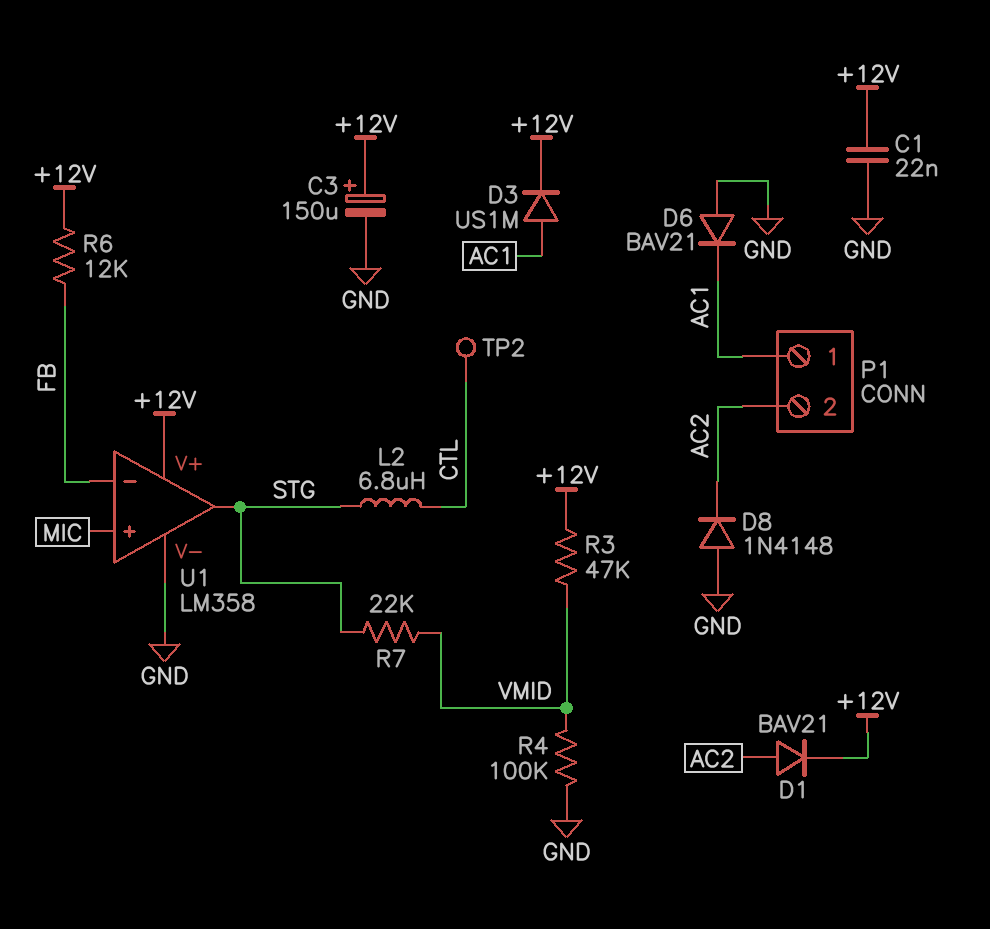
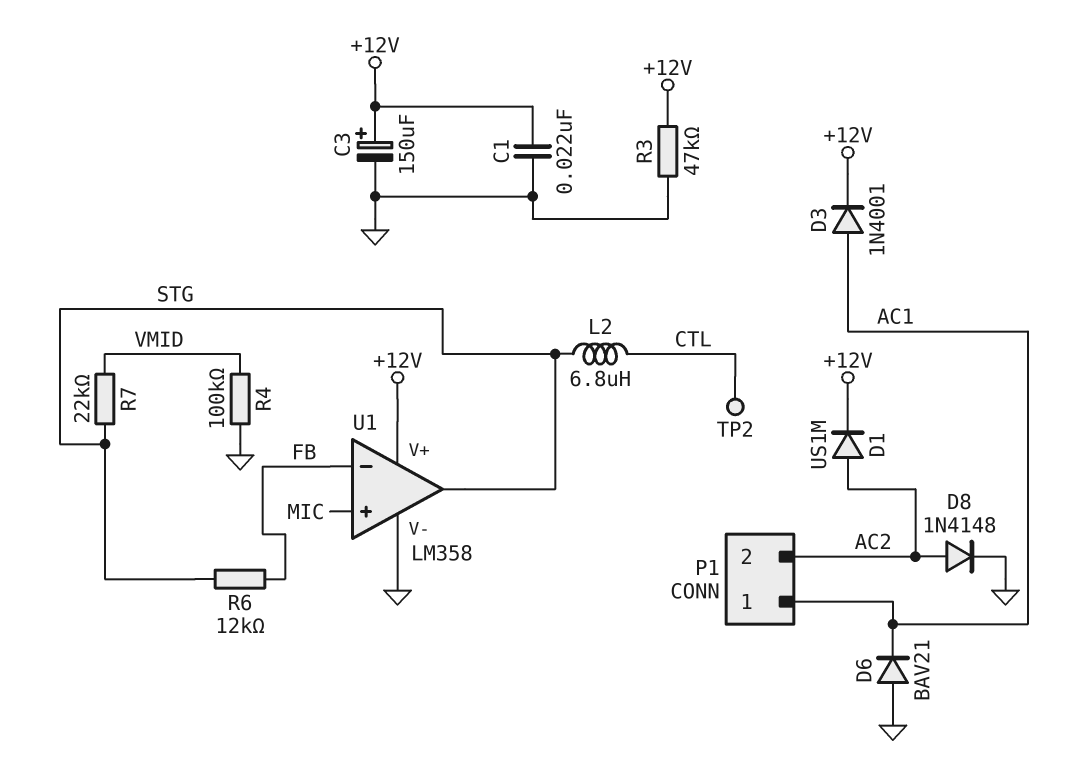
D1: diode BAV21 (A AC2, K +12V) -> diode US1M (A AC2, K +12V)
D3: diode US1M (A AC1, K +12V) -> diode 1N4001 (A AC1, K +12V)
D8: diode 1N4148 (A GND, K AC2) -> diode 1N4148 (A AC2, K GND)
R3: 47k (+12V, VMID) -> 47k (+12V, GND)
R6: 12k (+12V, FB) -> 12k (FB, STG)

